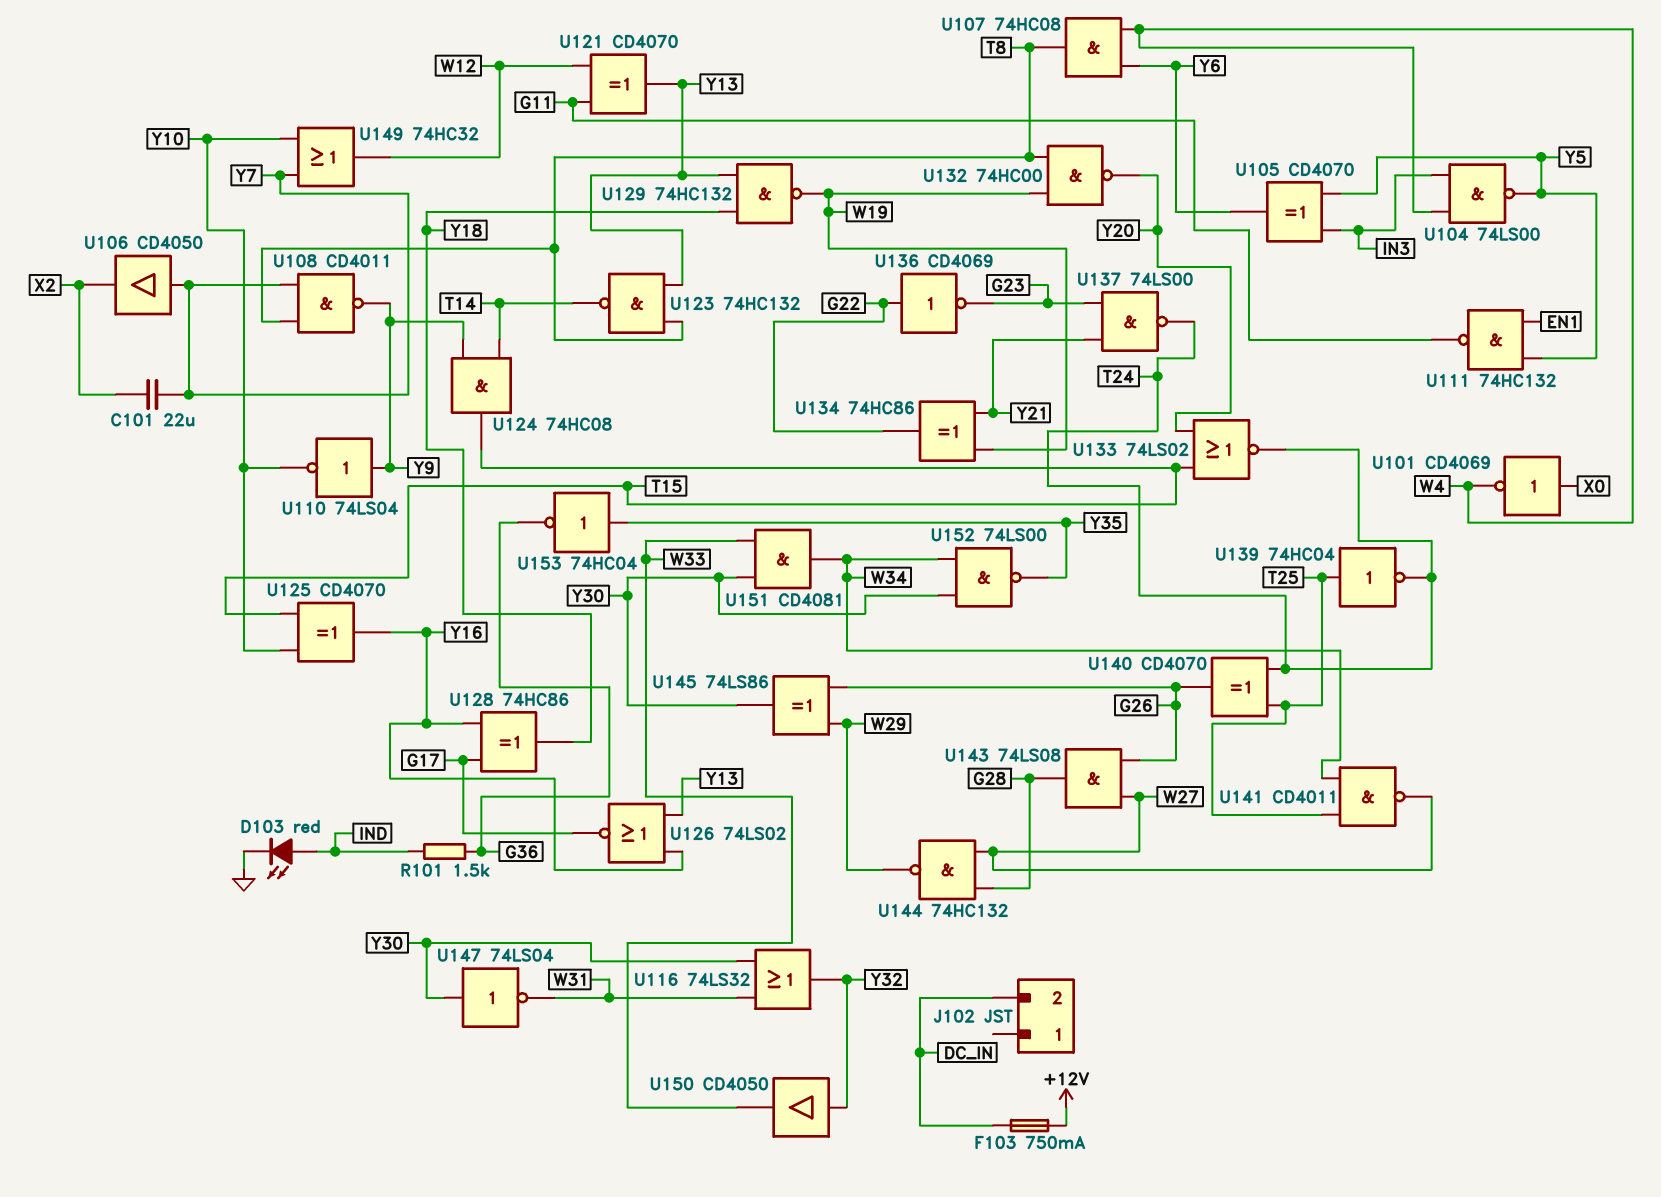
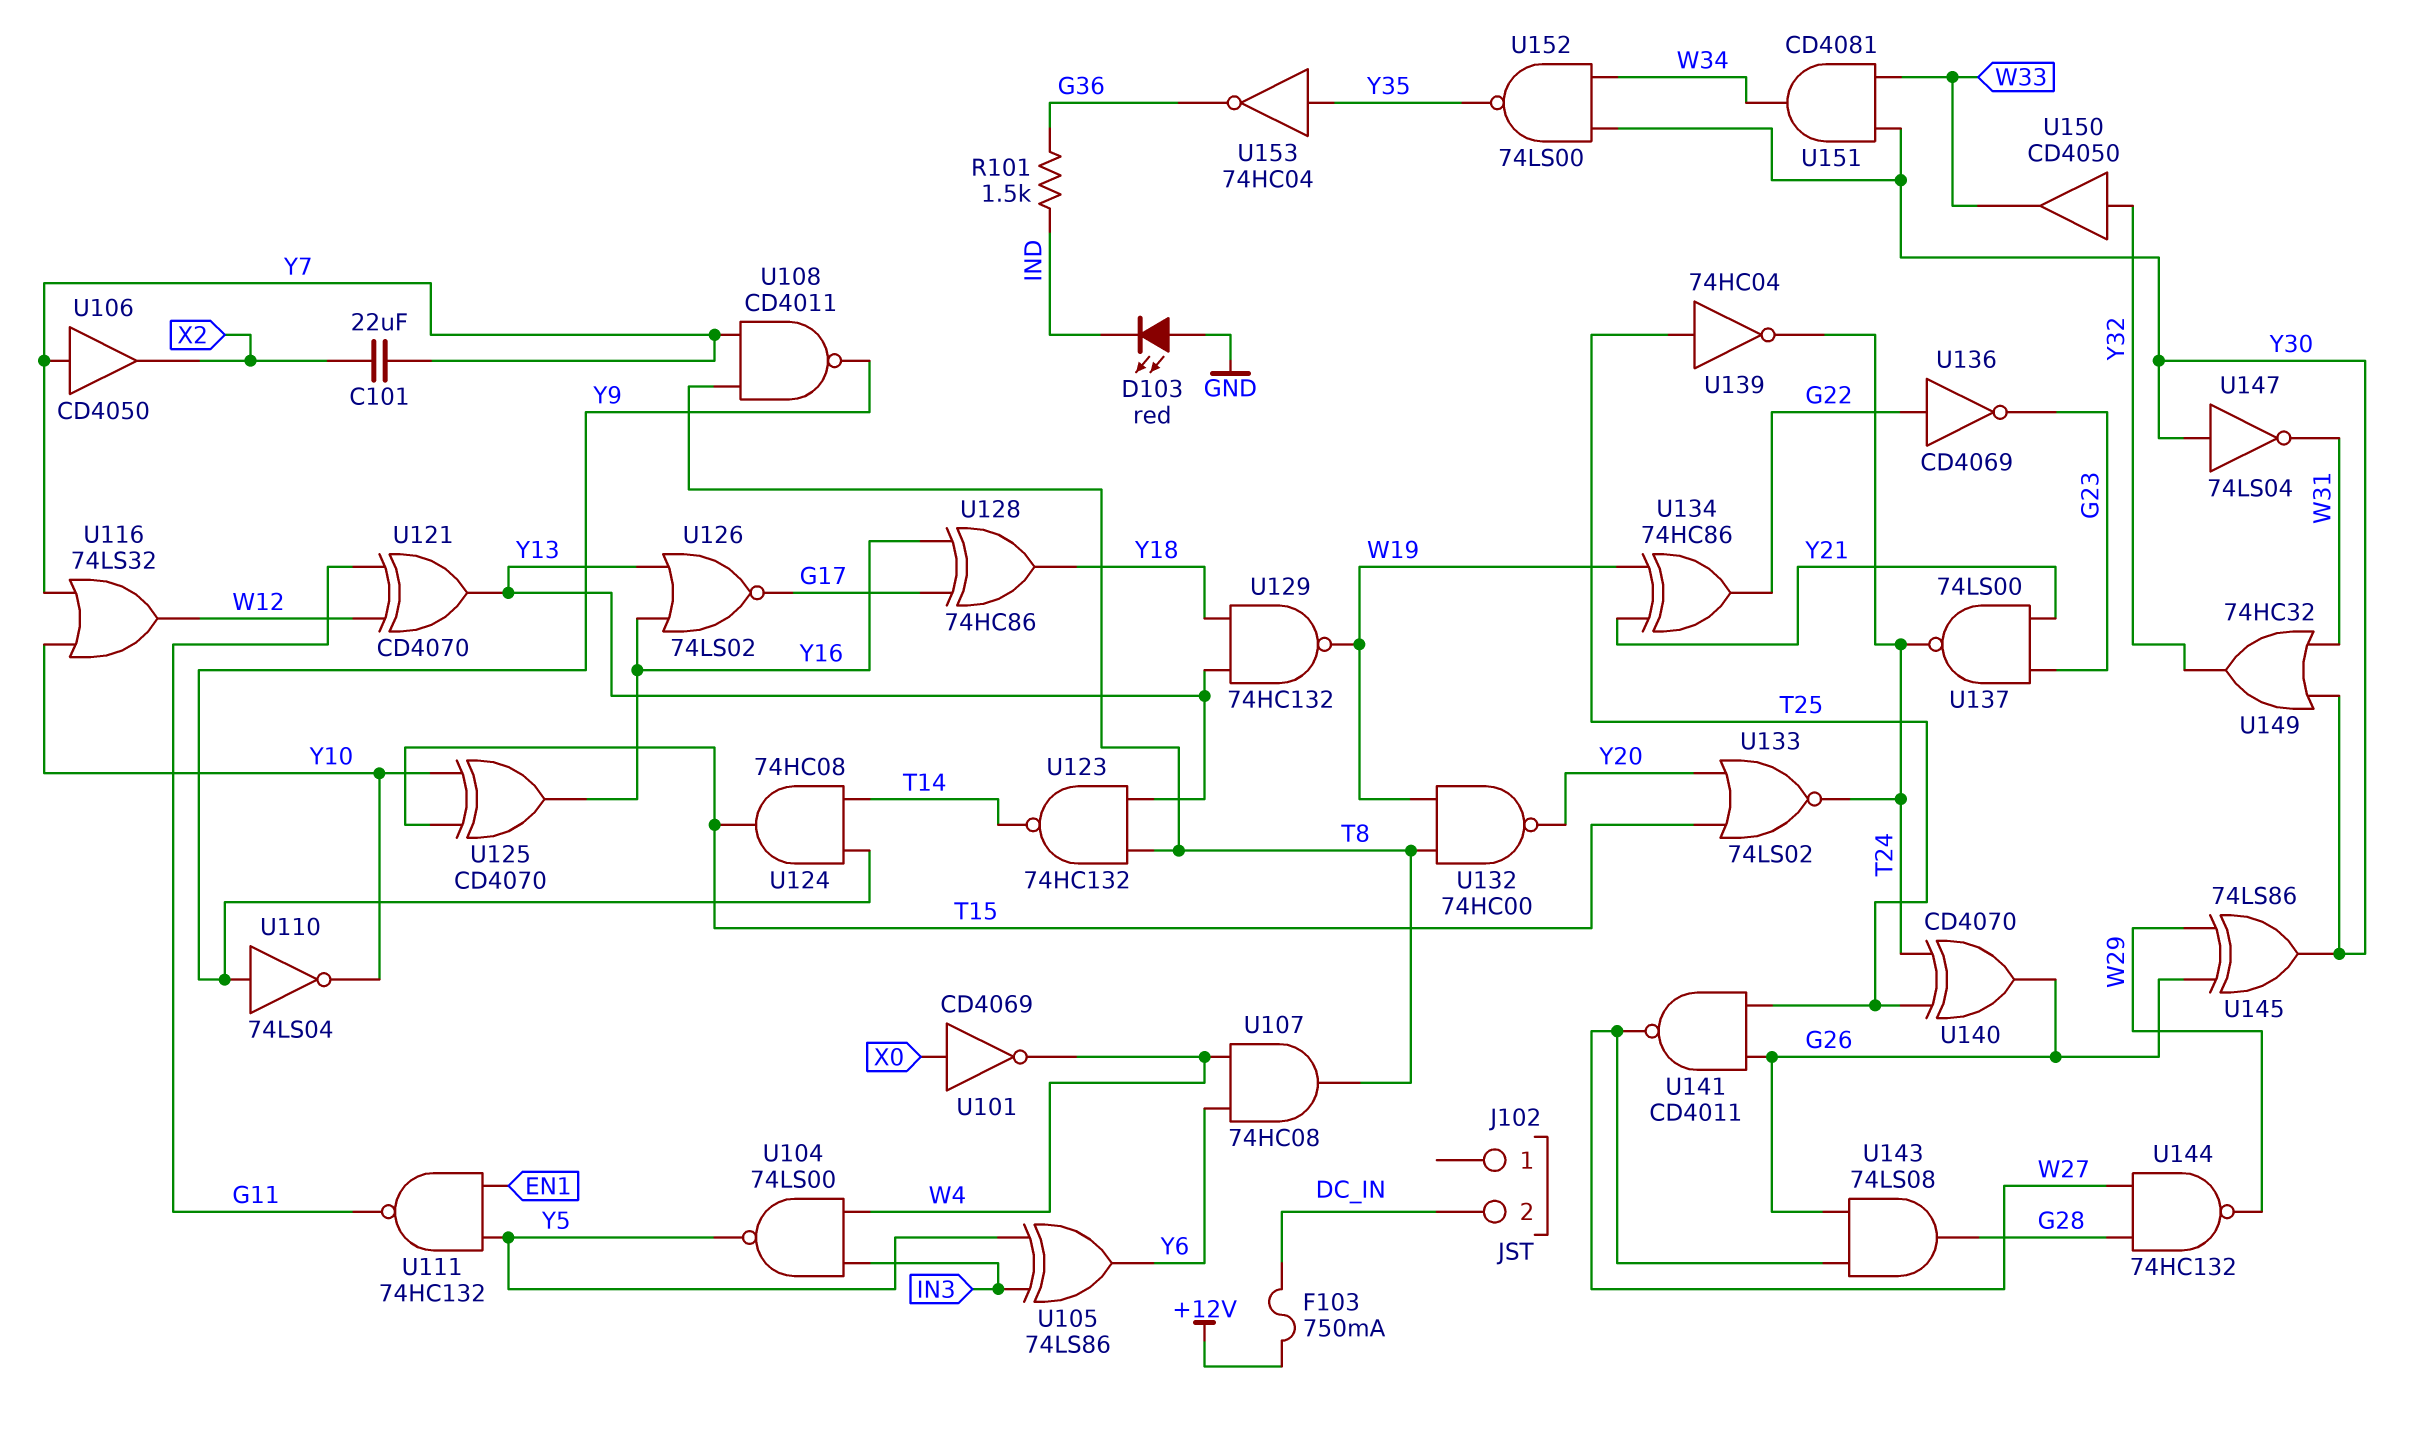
D103: LED red (A IND, K GND) -> LED red (A GND, K IND)
U105: XOR CD4070 (in IN3, in Y5, out Y6) -> XOR 74LS86 (in IN3, in Y5, out Y6)
U116: OR 74LS32 (in W31, in Y30, out Y32) -> OR 74LS32 (in Y7, in Y10, out W12)
U141: NAND CD4011 (in T25, in W34, out W27) -> NAND CD4011 (in G26, in T25, out W27)
U149: OR 74HC32 (in Y7, in Y10, out W12) -> OR 74HC32 (in W31, in Y30, out Y32)

